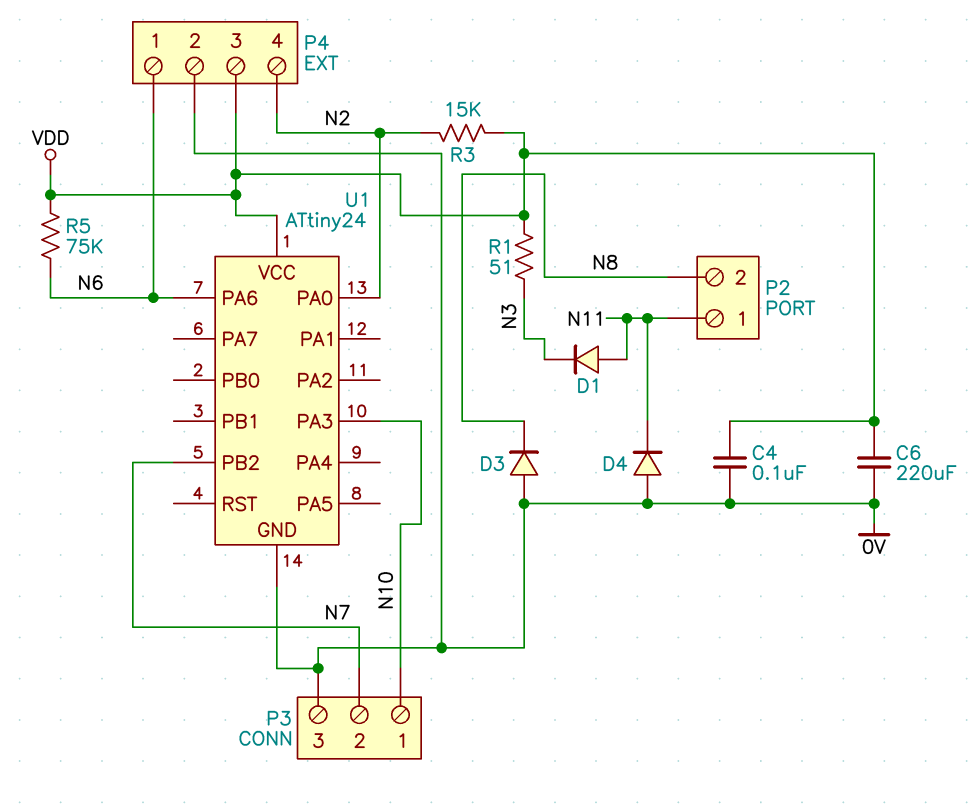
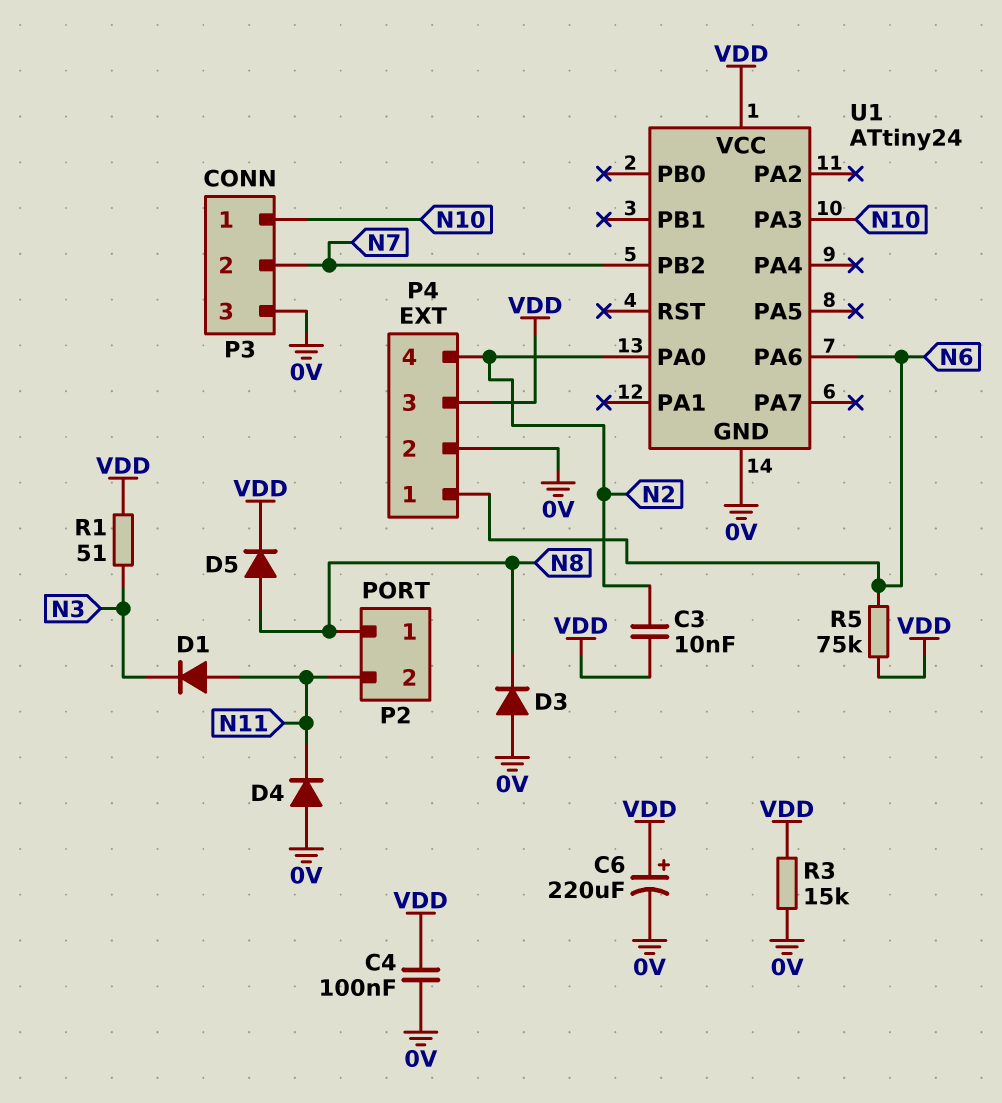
C3: none -> 10nF (N2, VDD)
C6: 220uF (0V, VDD) -> 220uF (plus VDD, minus 0V)
D5: none -> diode (A N8, K VDD)
P2 pin 1: N11 -> N8
P2 pin 2: N8 -> N11
R3: 15k (N2, VDD) -> 15k (0V, VDD)

